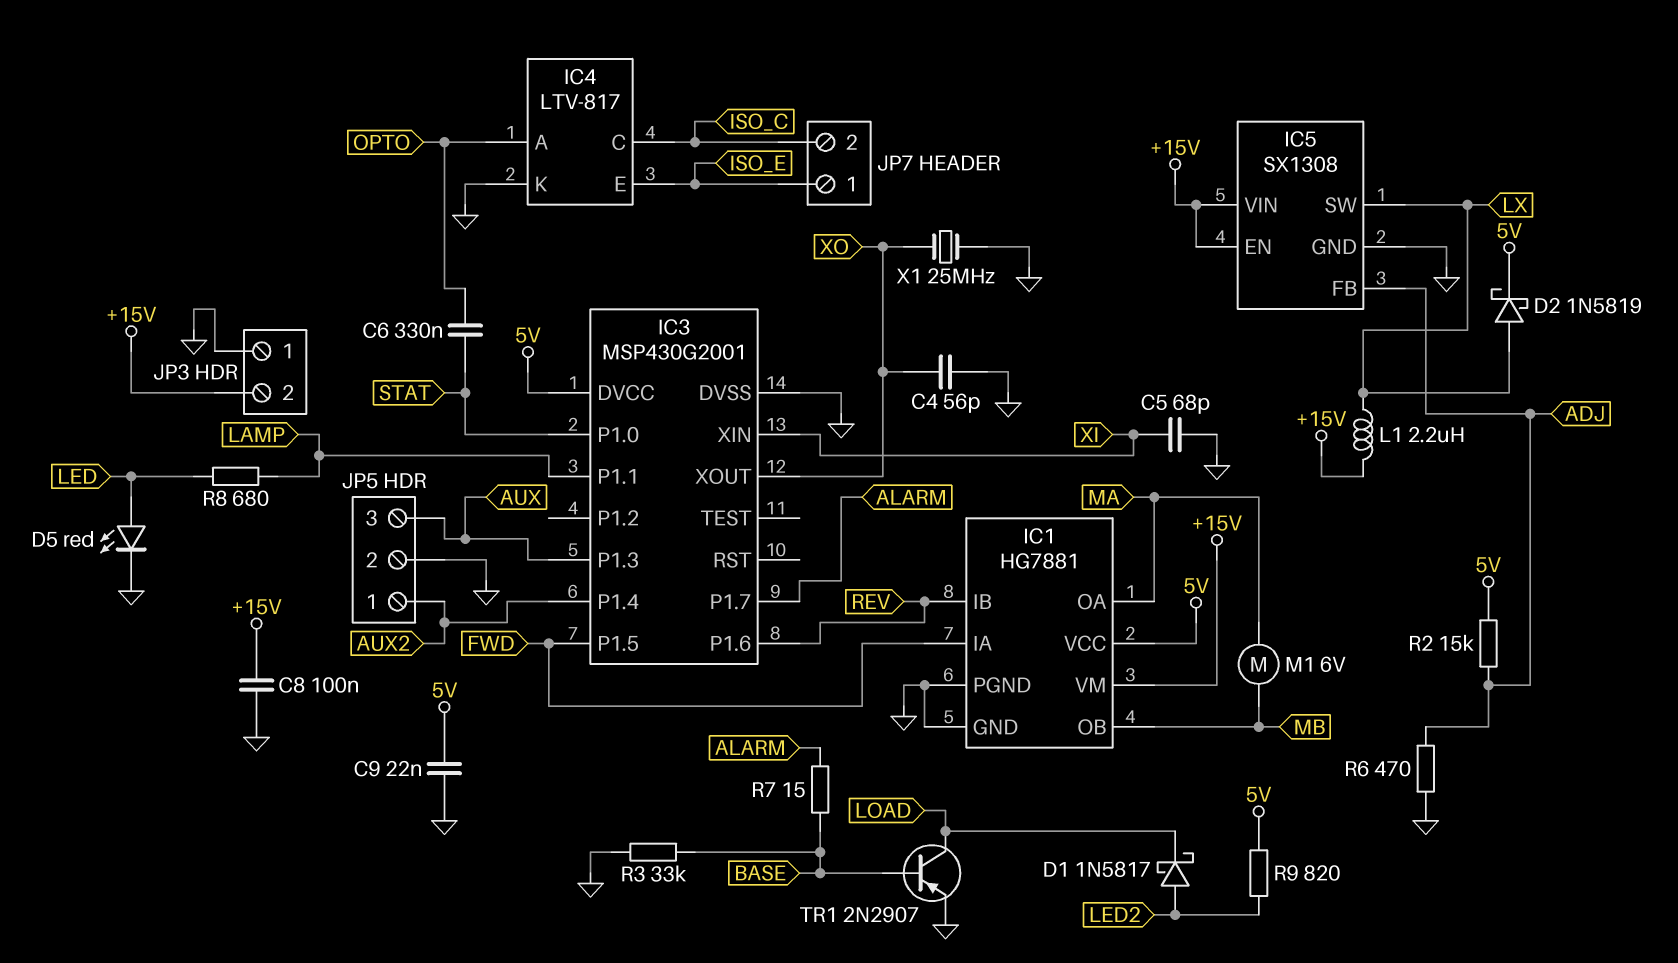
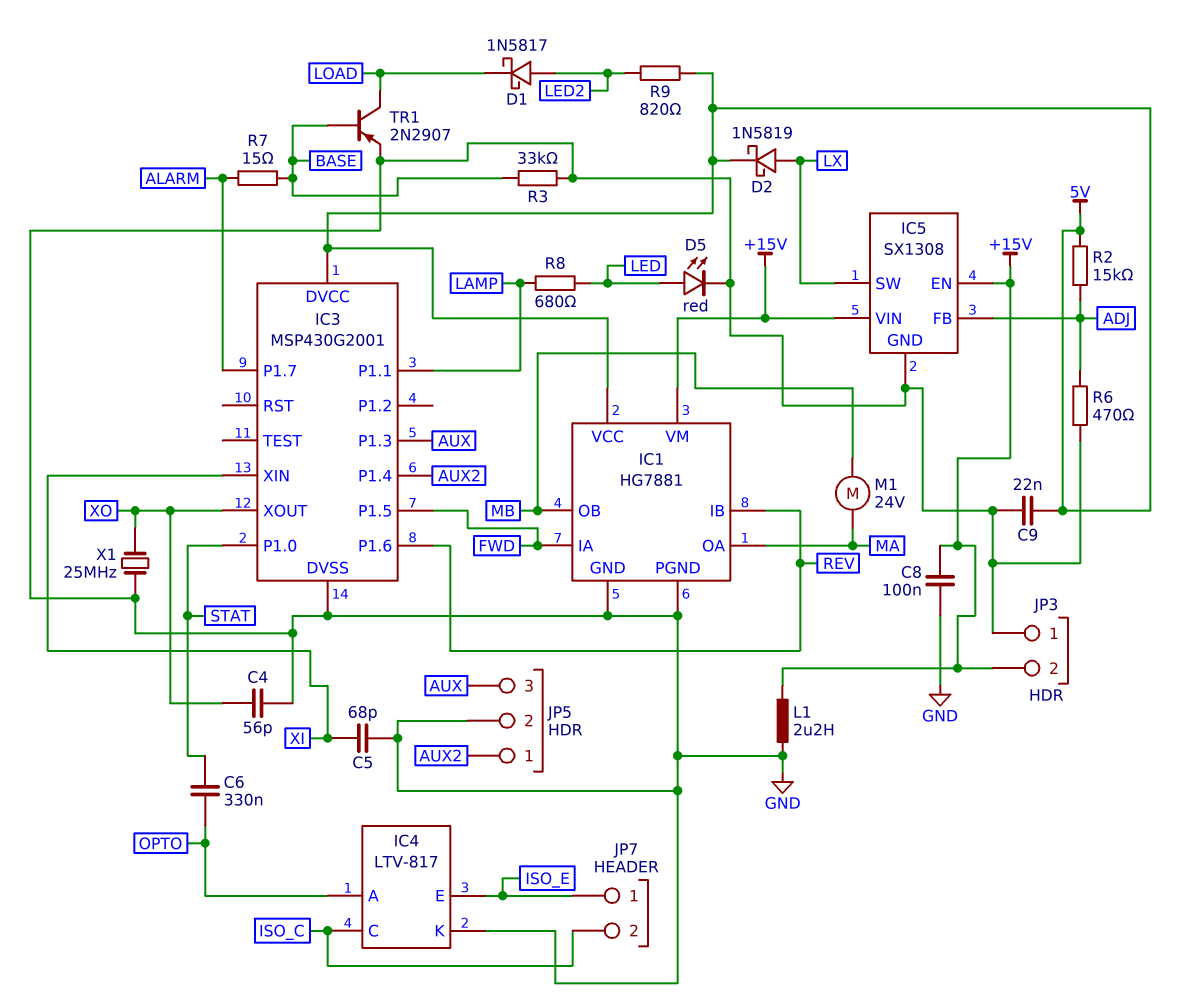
L1: 2.2uH (+15V, LX) -> 2.2uH (+15V, GND)
M1: motor 6V (MA, MB) -> motor 24V (MA, MB)

